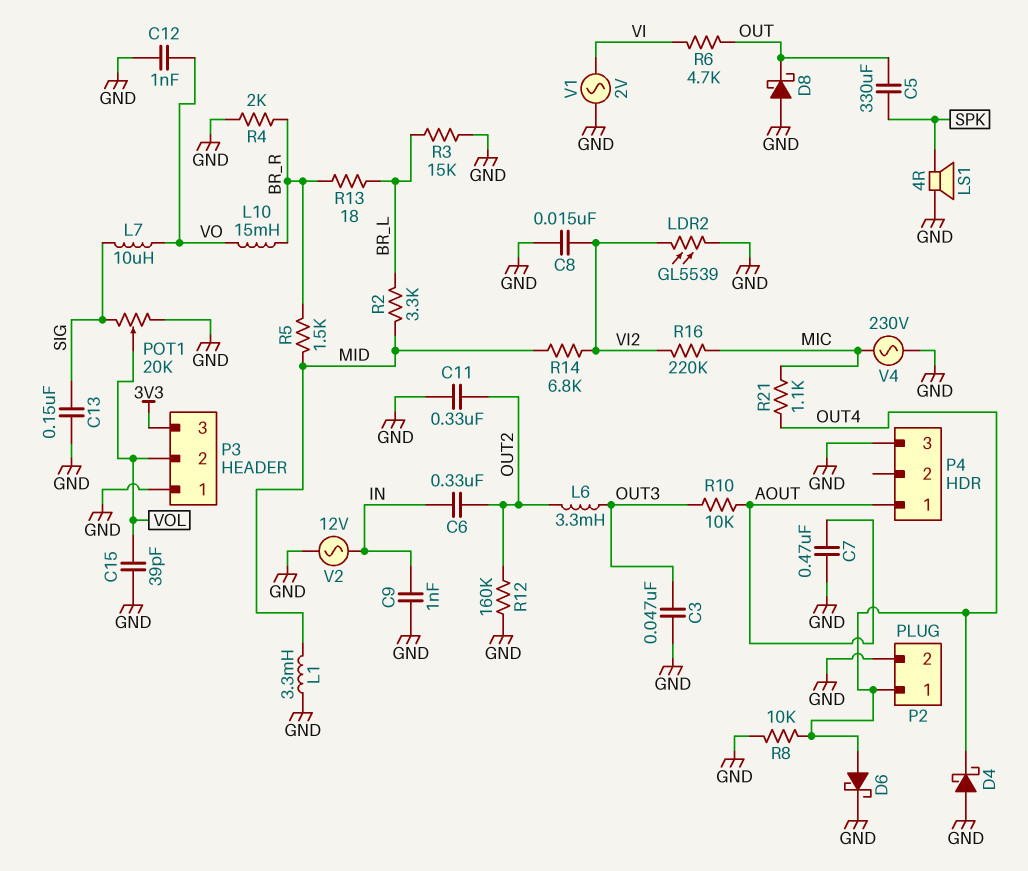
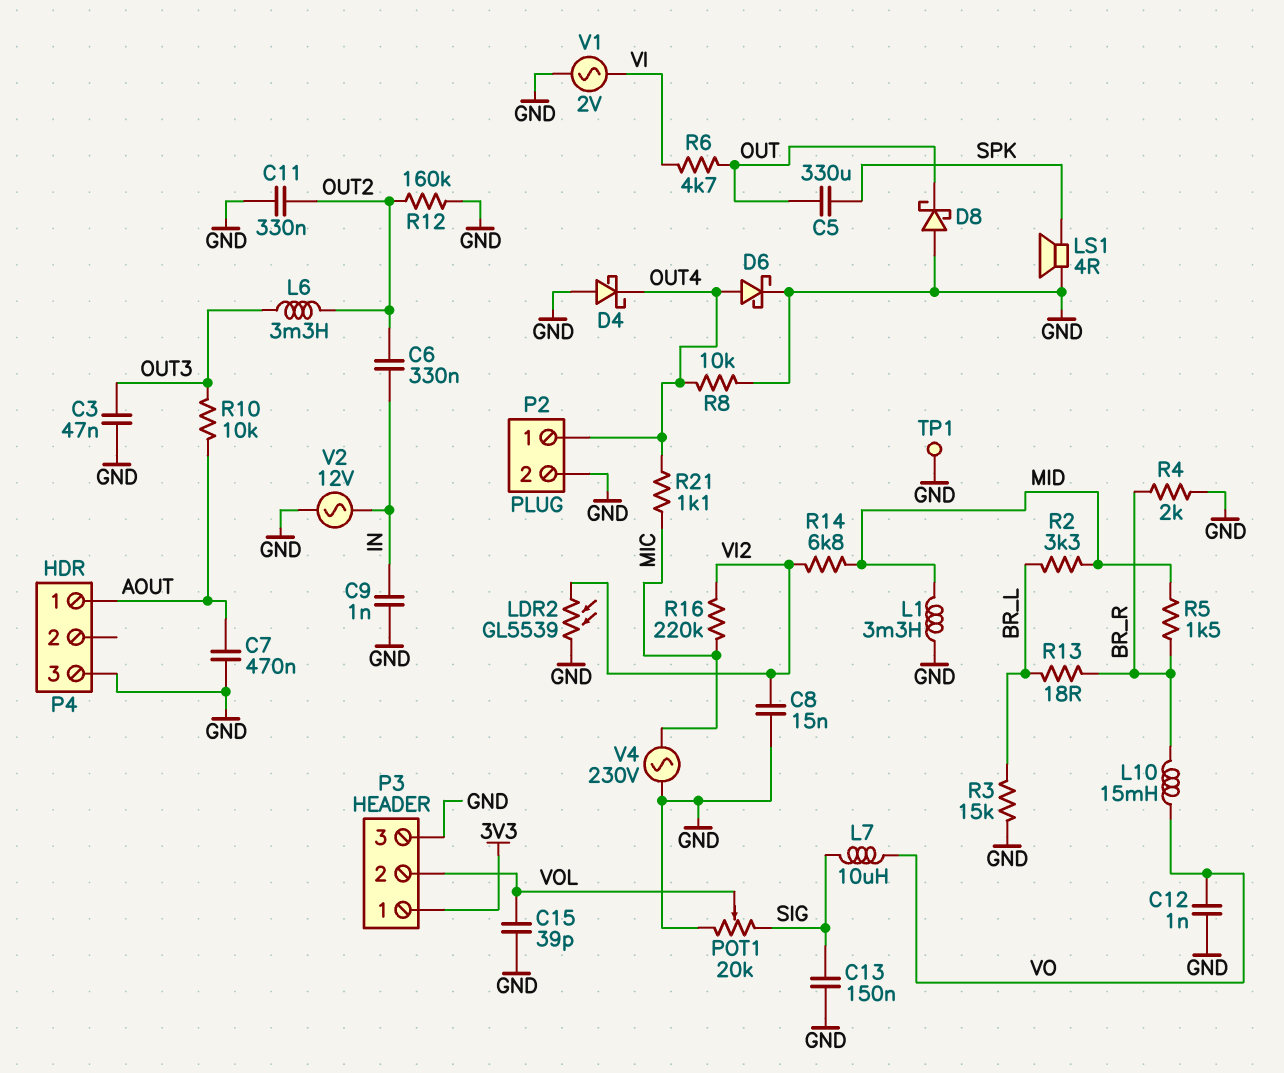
P3 pin 1: GND -> 3V3
P3 pin 3: 3V3 -> GND
TP1: none -> test point (GND)

